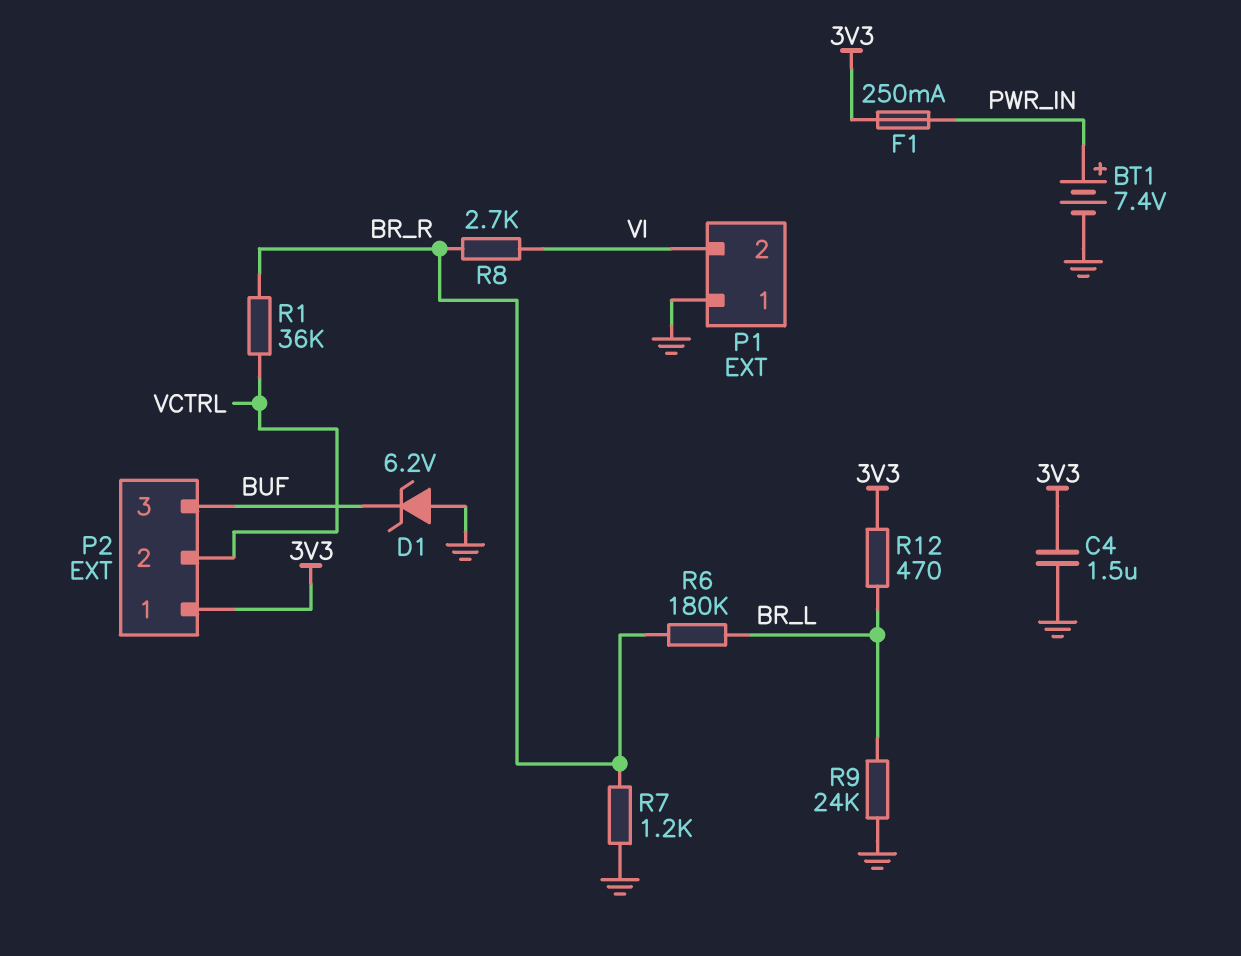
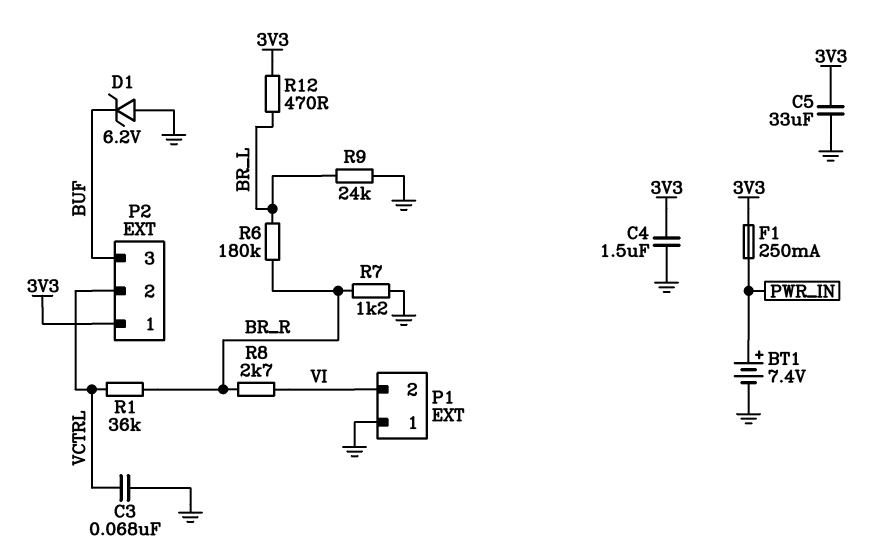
C3: none -> 68nF (GND, VCTRL)
C5: none -> 33uF (3V3, GND)

